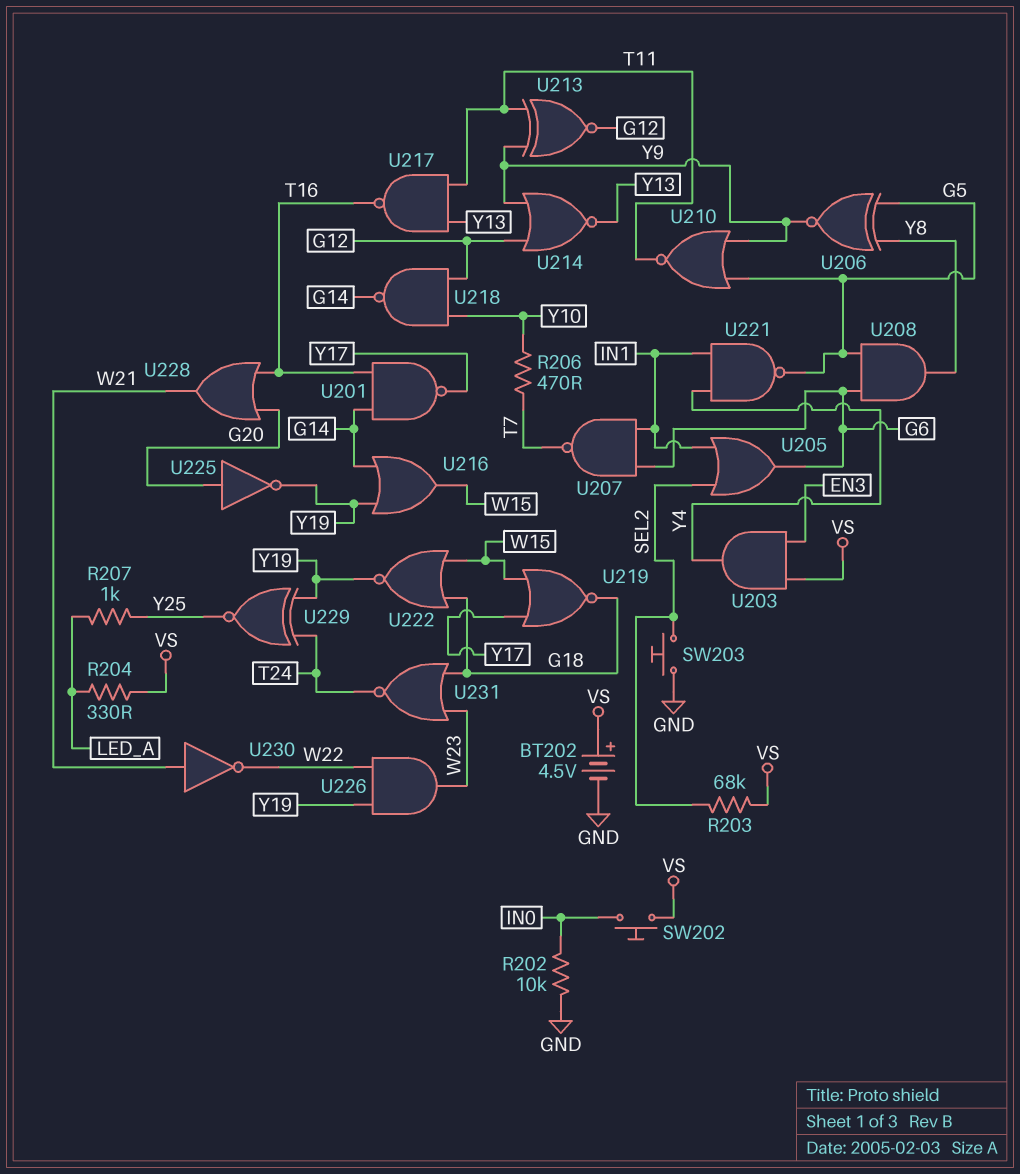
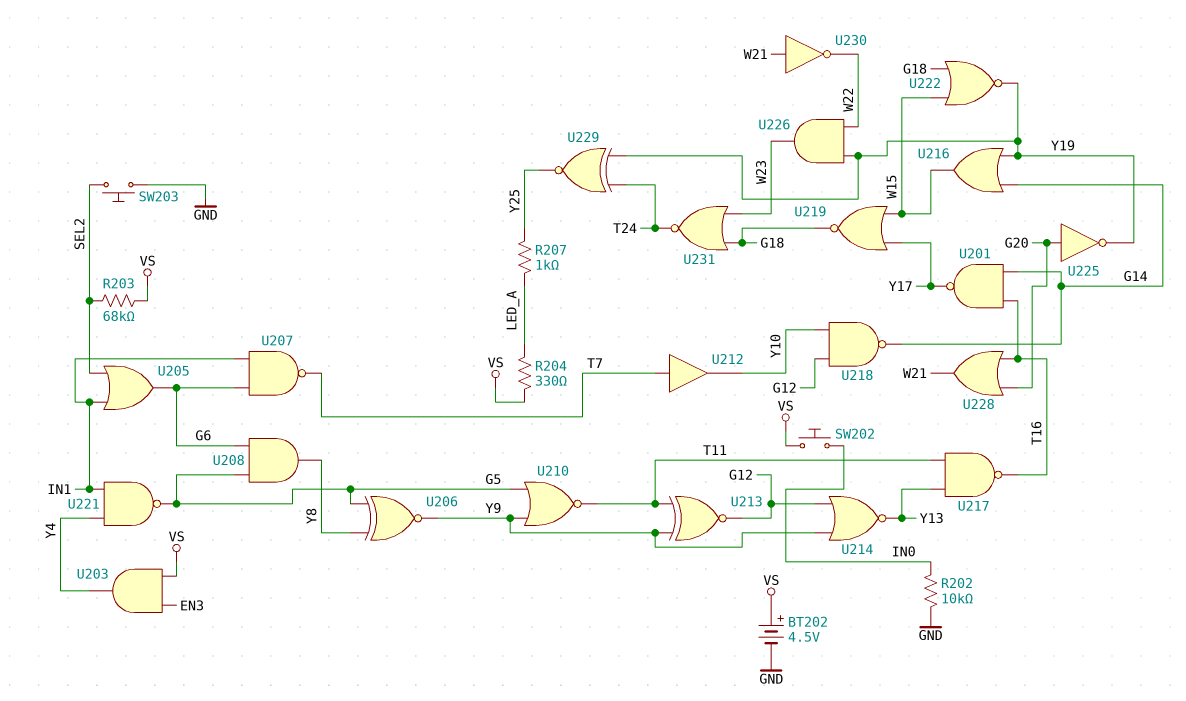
R206: 470 (T7, Y10) -> none
U212: none -> buffer (in T7, out Y10)

